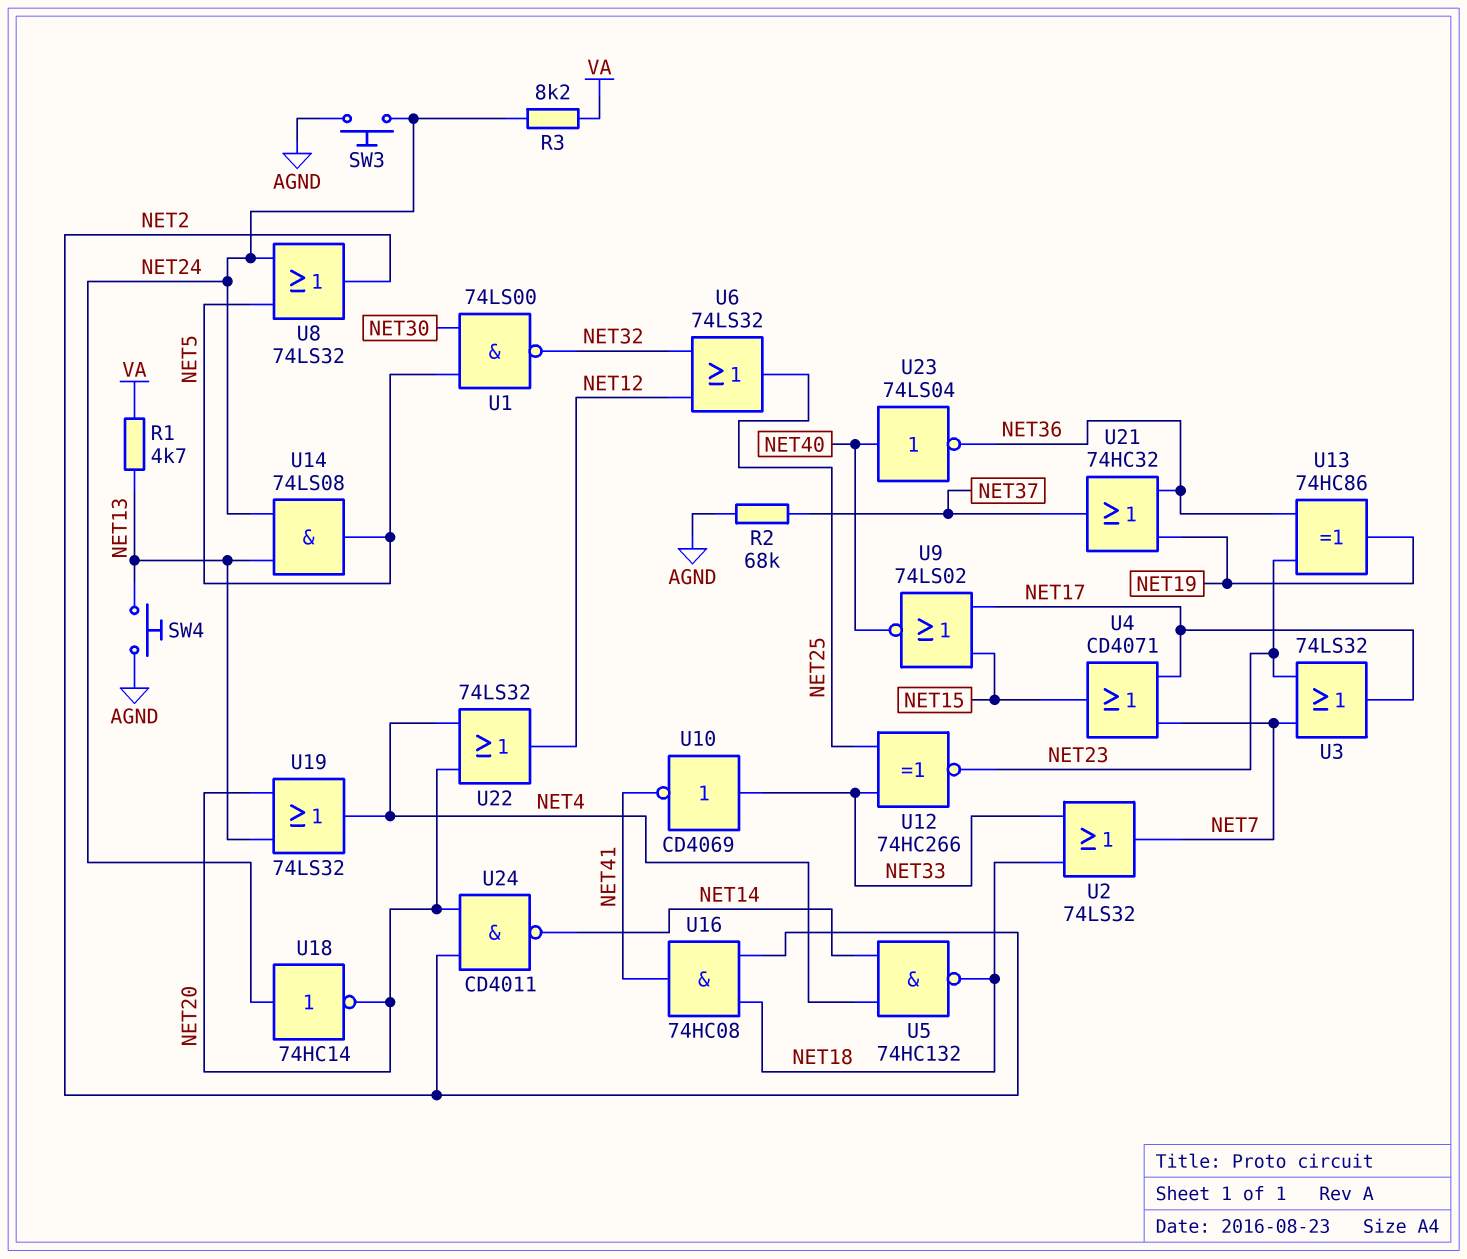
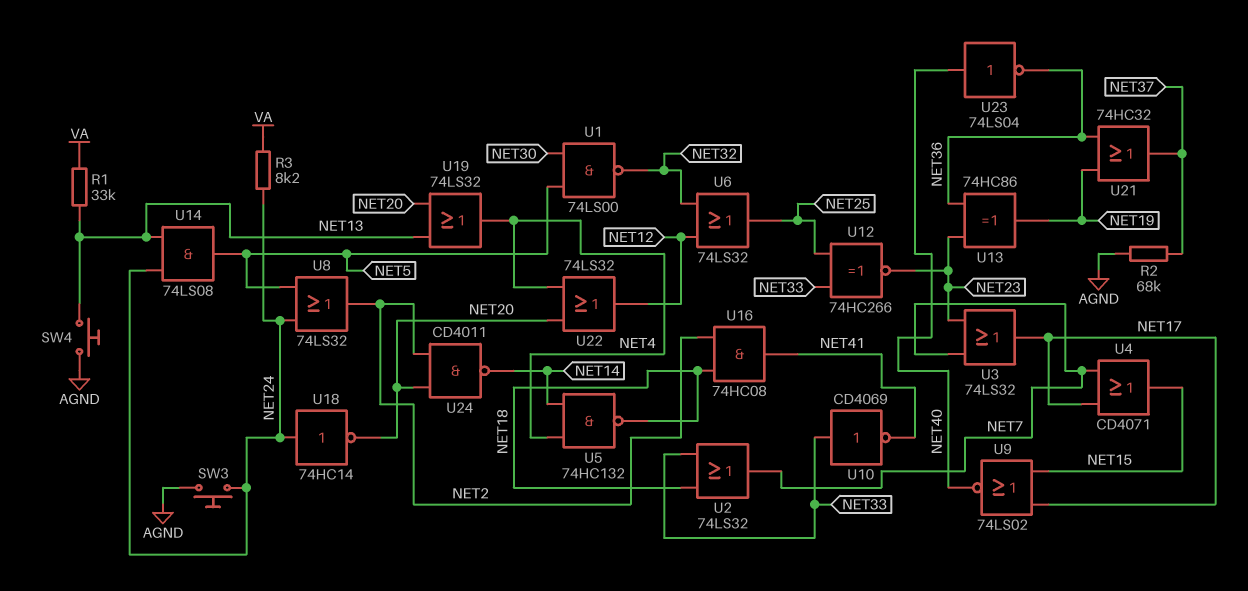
R1: 4.7k (NET13, VA) -> 33k (NET13, VA)

